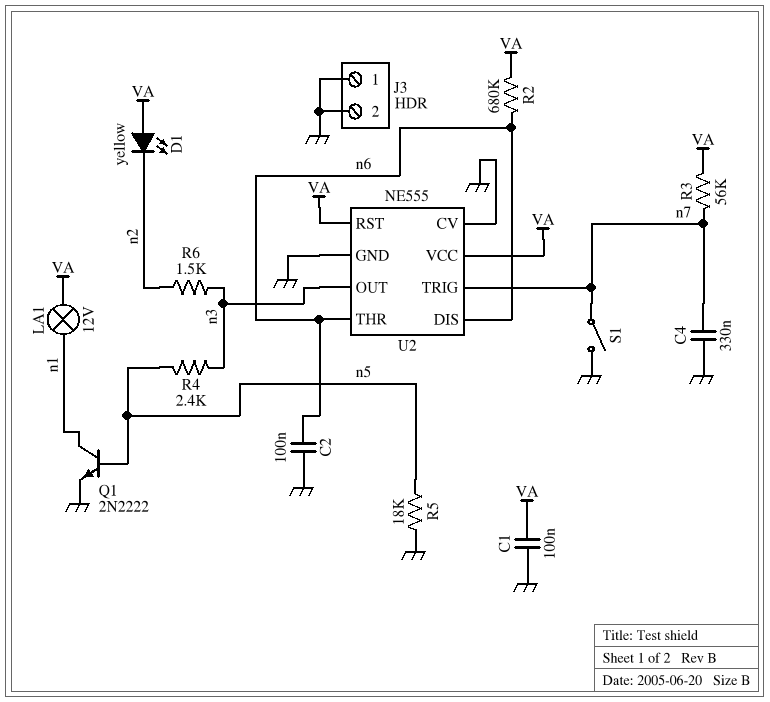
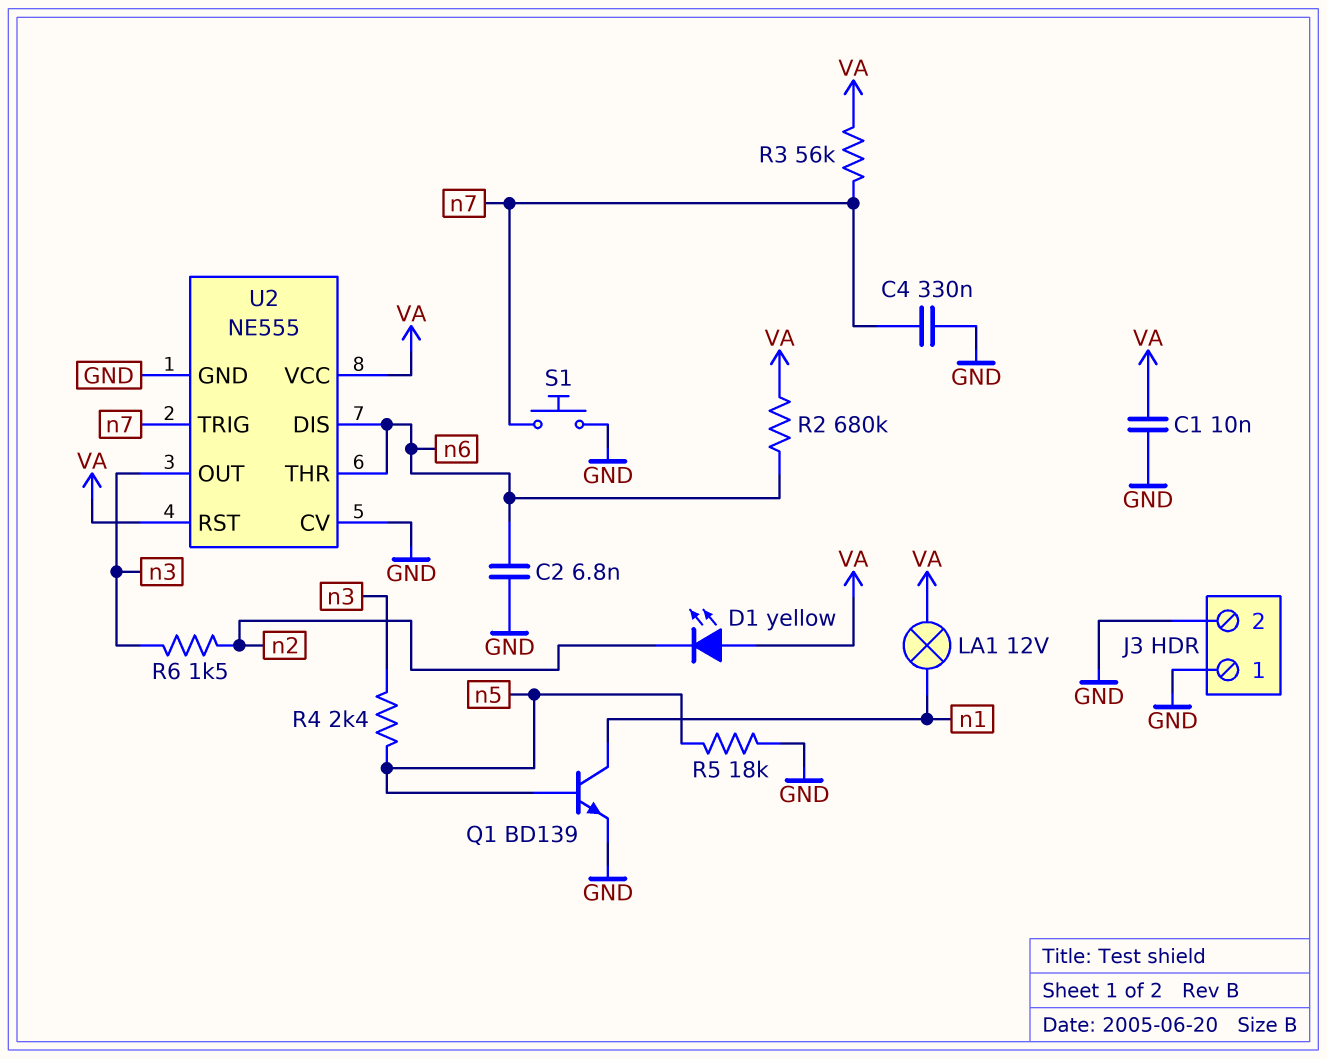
C1: 100nF (GND, VA) -> 10nF (GND, VA)
C2: 100nF (GND, n6) -> 6.8nF (GND, n6)
Q1: NPN 2N2222 (B n5, C n1, E GND) -> NPN BD139 (B n5, C n1, E GND)
S1: switch (GND, n7) -> button (GND, n7)

